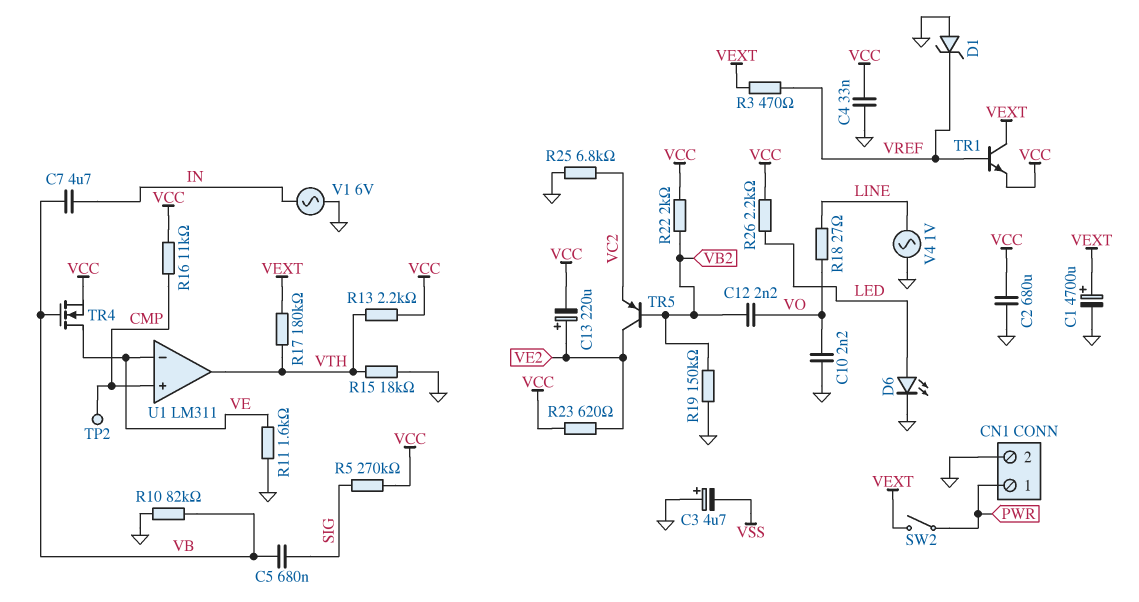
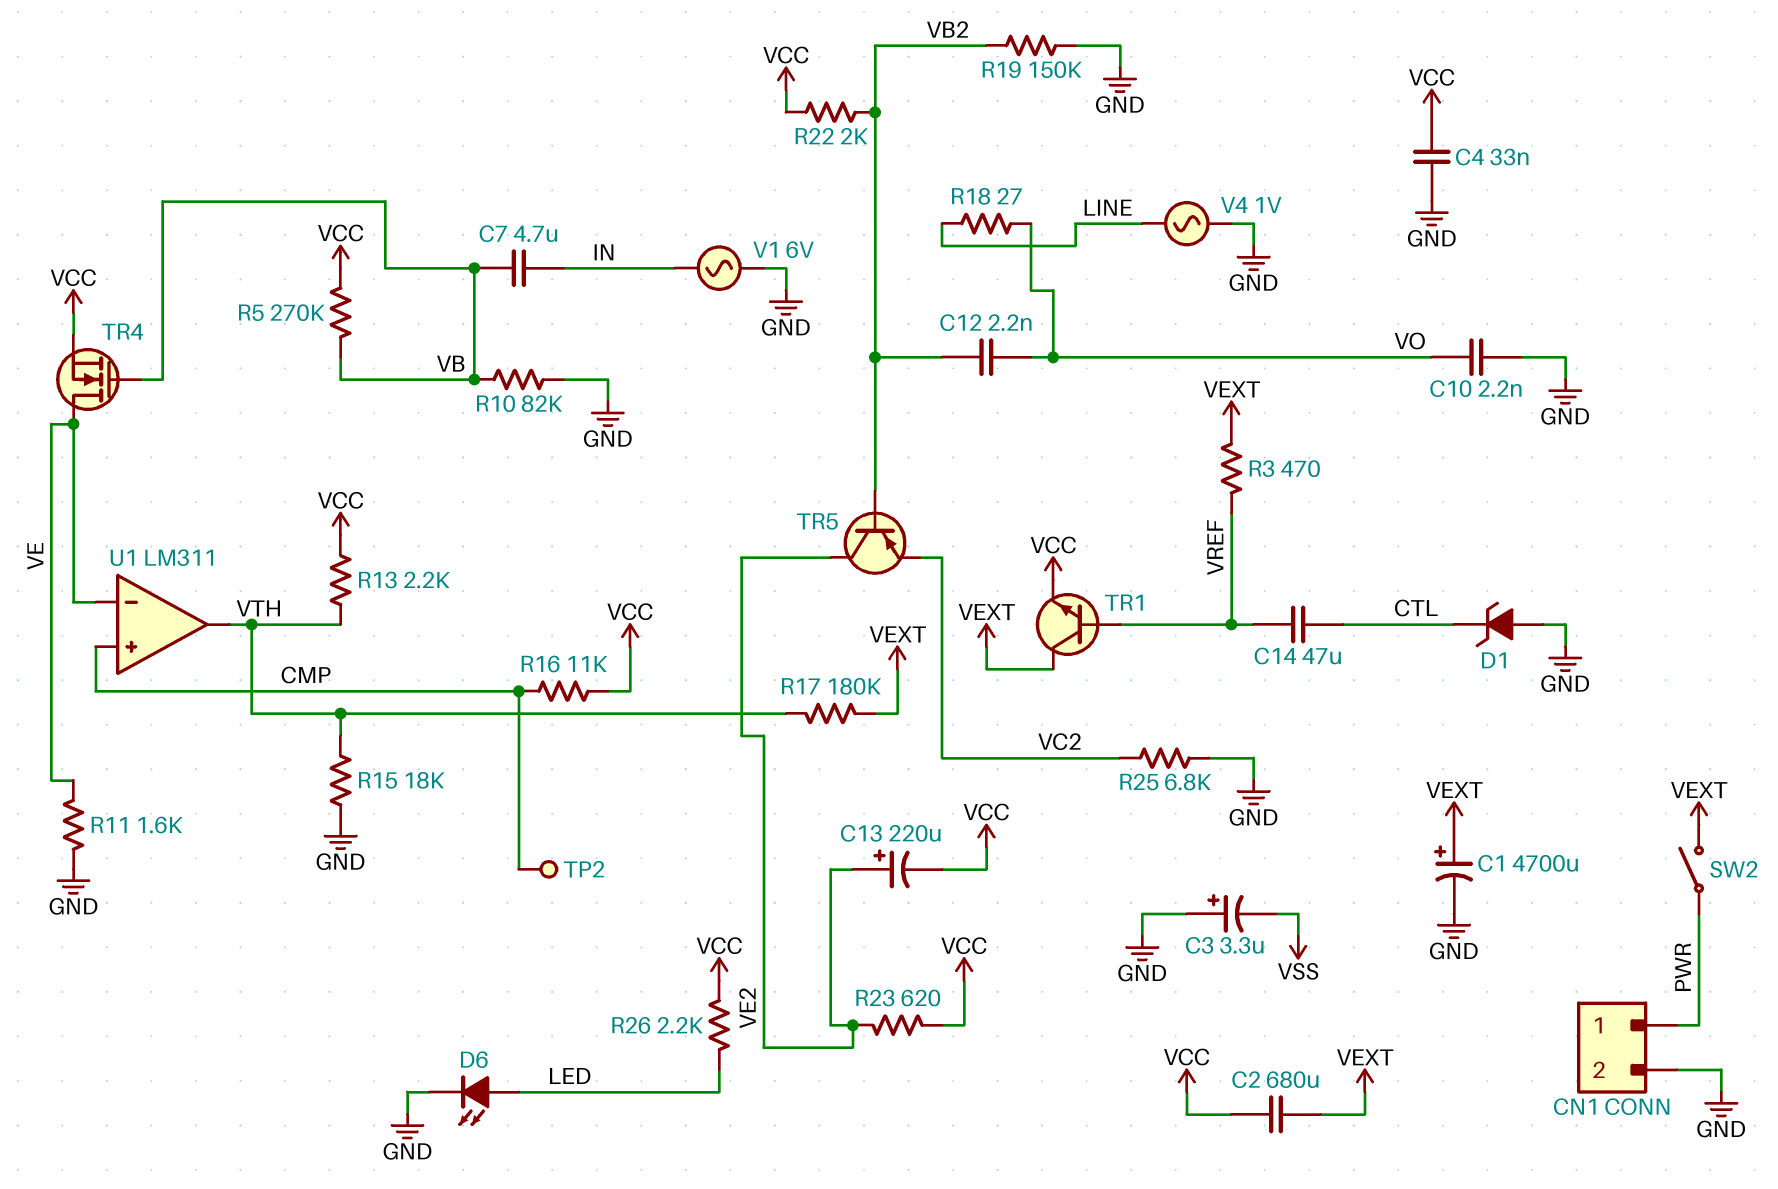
C2: 680uF (GND, VCC) -> 680uF (VCC, VEXT)
C3: 4.7uF (plus GND, minus VSS) -> 3.3uF (plus GND, minus VSS)
C5: 680nF (SIG, VB) -> none
C14: none -> 47uF (CTL, VREF)
D1: zener (A GND, K VREF) -> zener (A GND, K CTL)
R5: 270k (SIG, VCC) -> 270k (VB, VCC)

